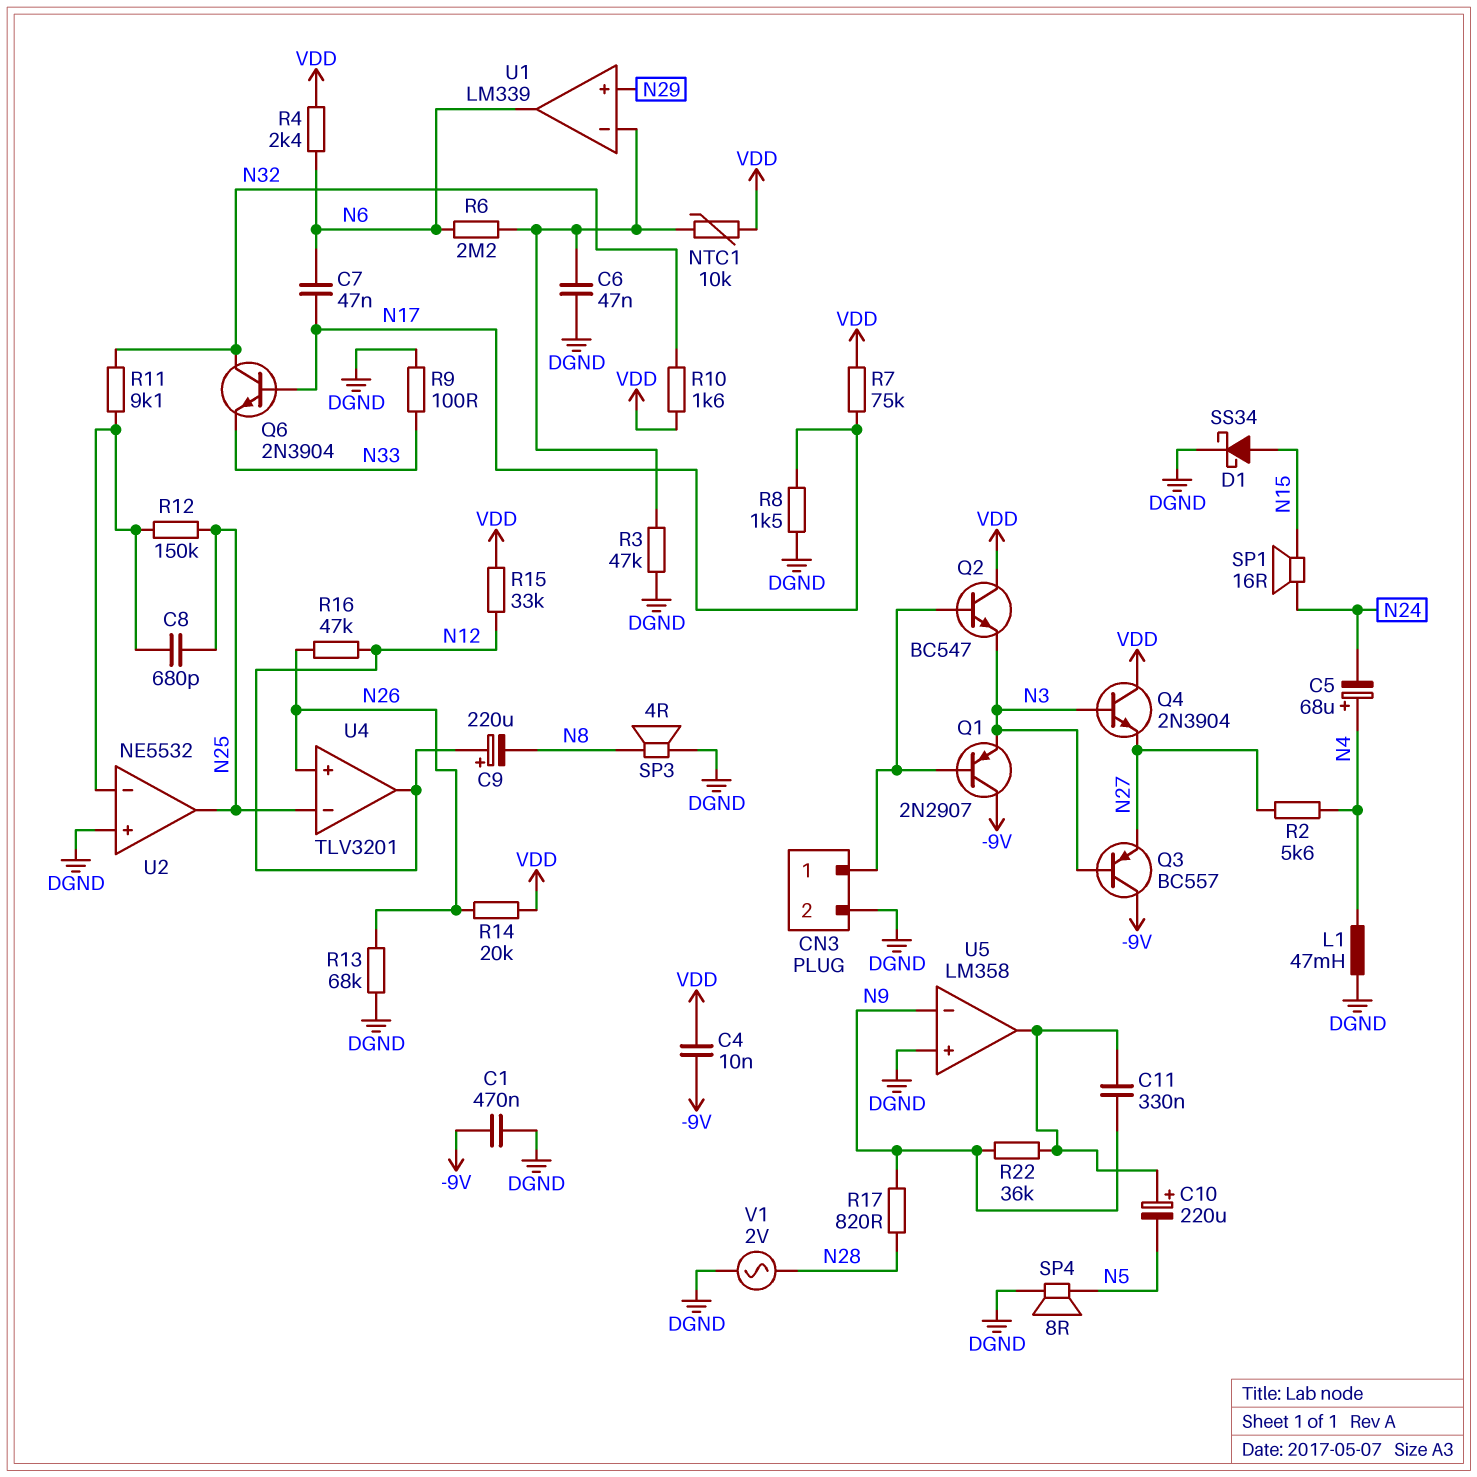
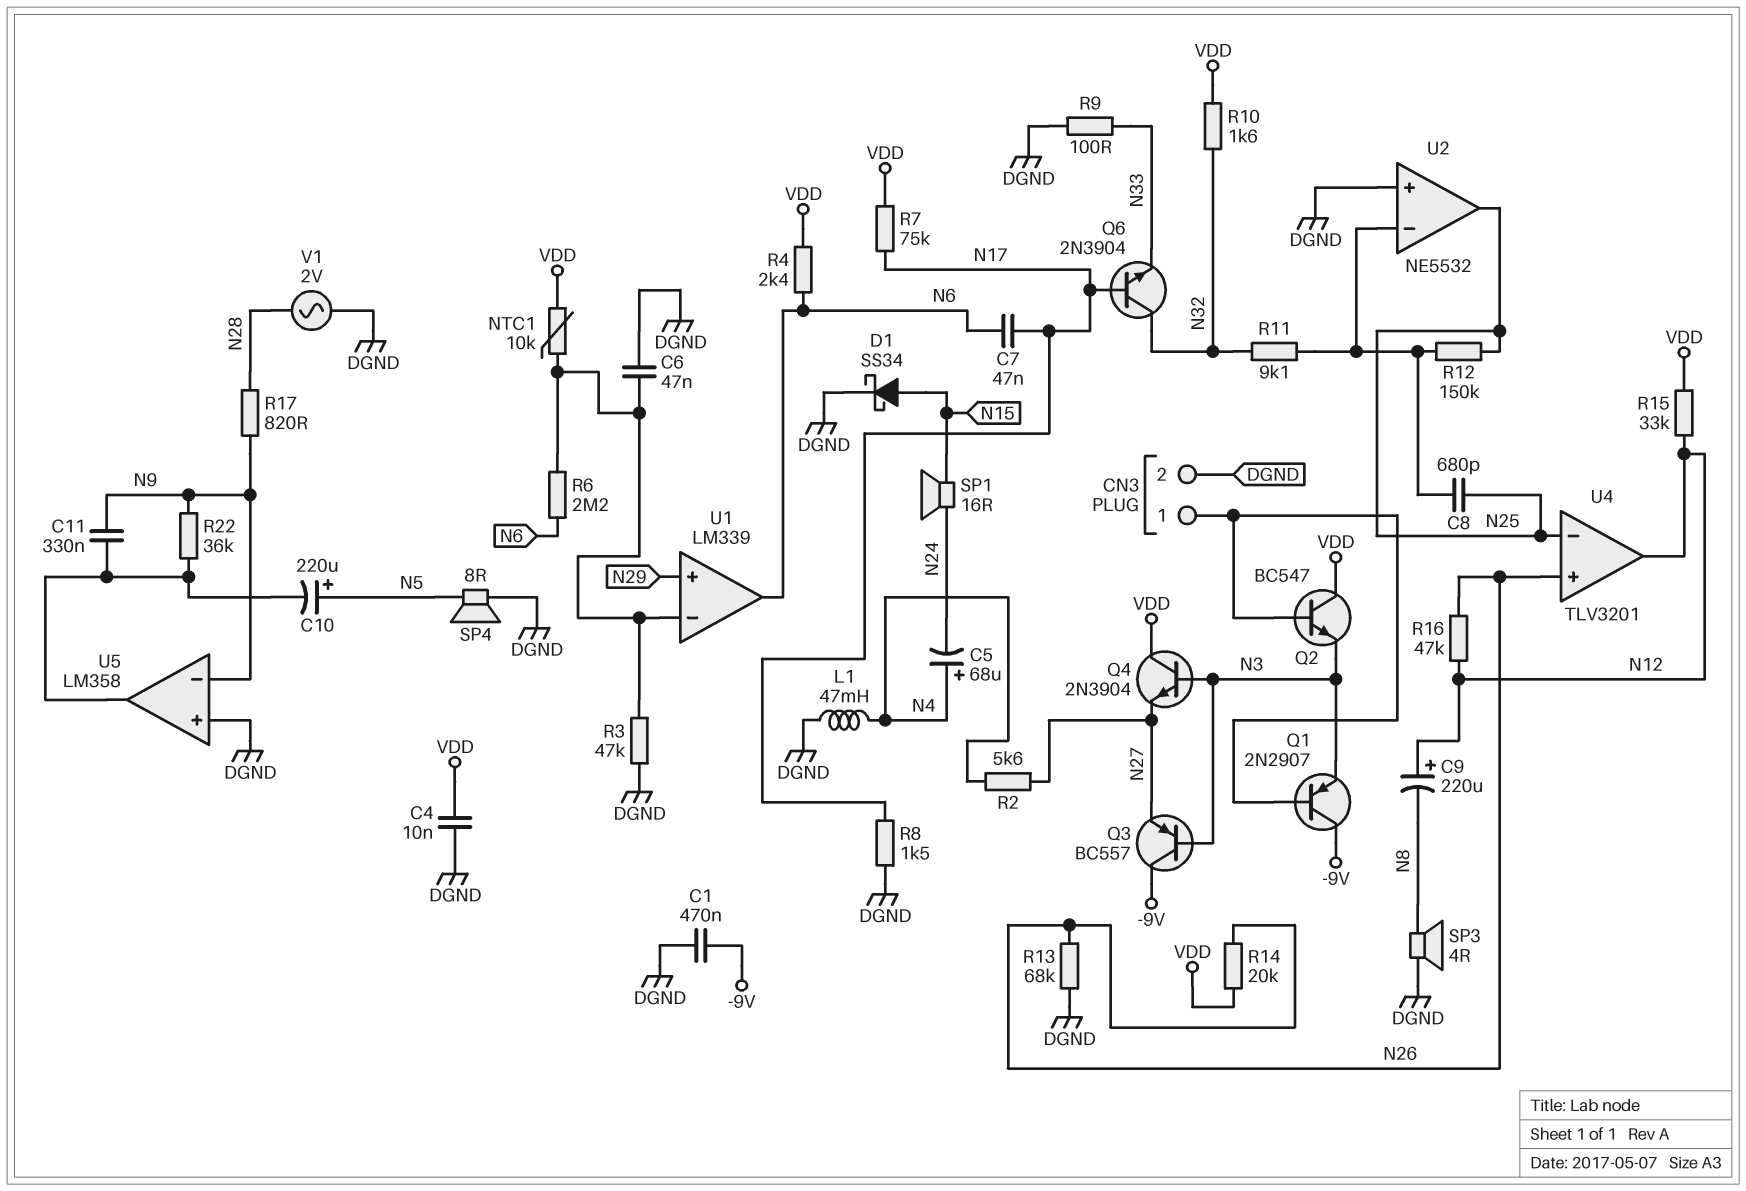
C4: 10nF (-9V, VDD) -> 10nF (DGND, VDD)
C10: 220uF (plus U5/out, minus N5) -> 220uF (plus N5, minus U5/out)

